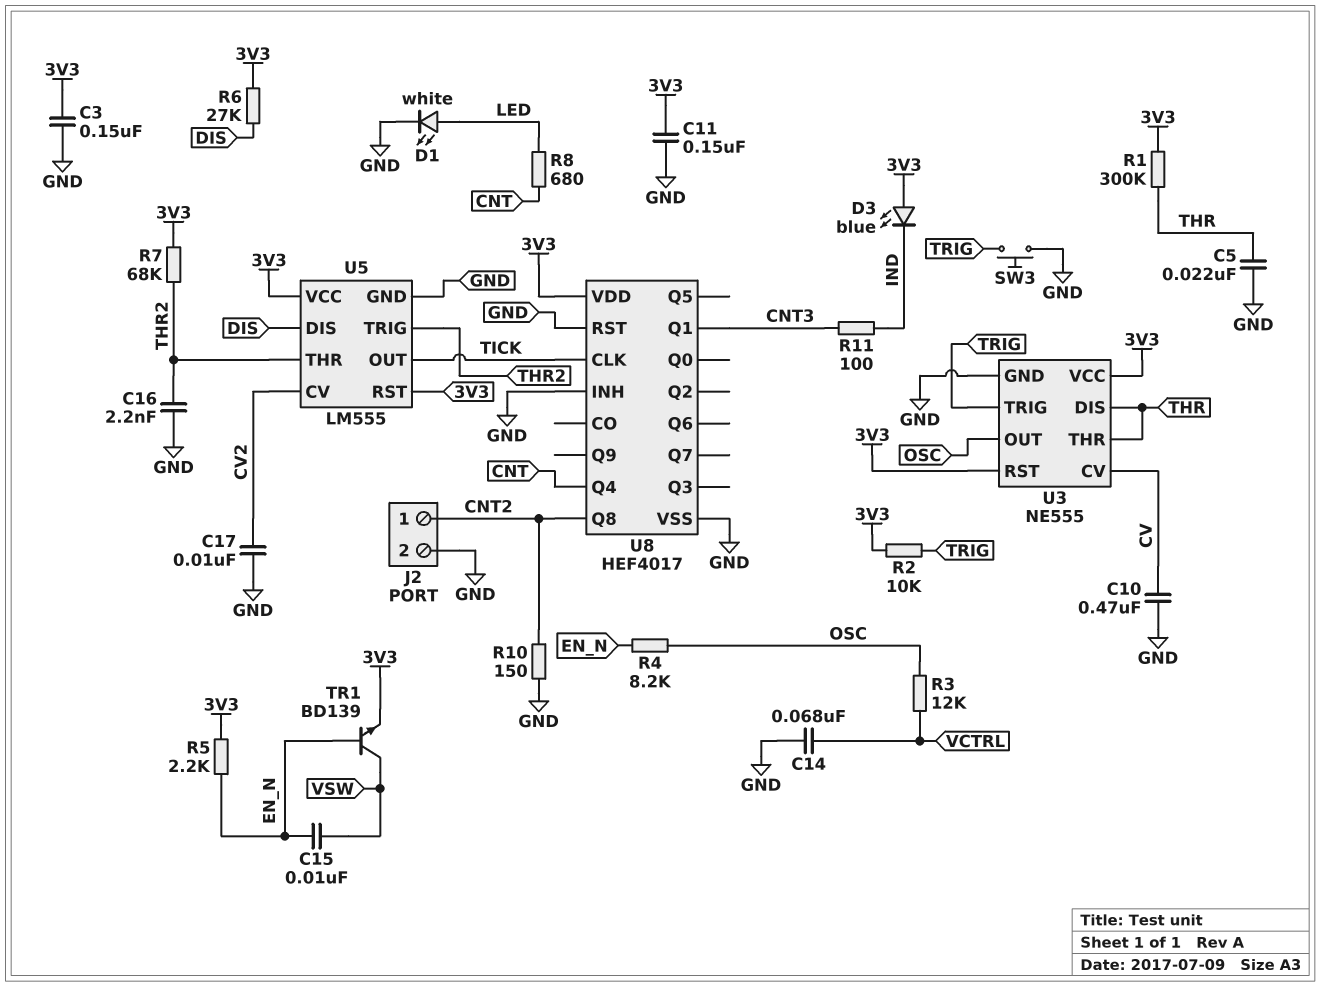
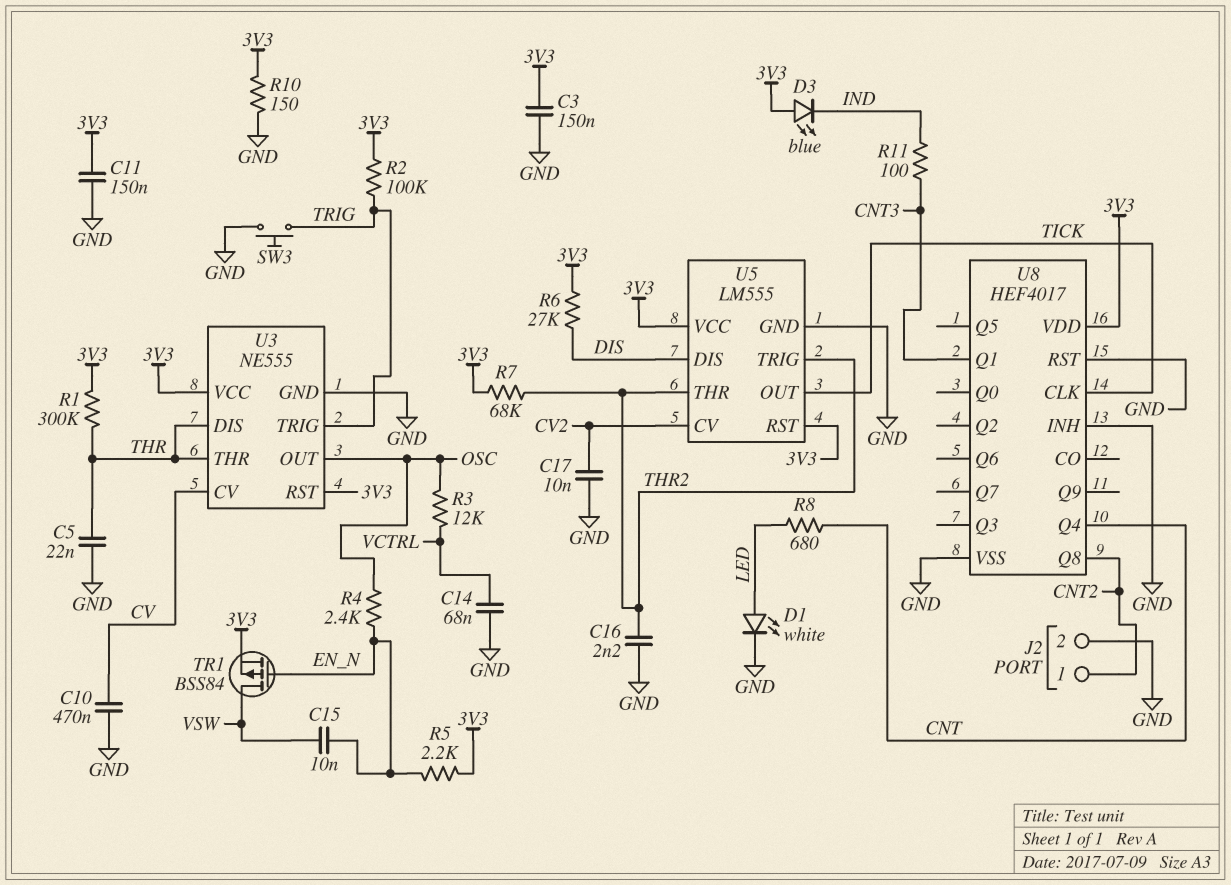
R2: 10k (3V3, TRIG) -> 100k (3V3, TRIG)
R4: 8.2k (EN_N, OSC) -> 2.4k (EN_N, OSC)
R10: 150 (CNT2, GND) -> 150 (3V3, GND)
TR1: NPN BD139 (B EN_N, C VSW, E 3V3) -> PMOS BSS84 (G EN_N, D VSW, S 3V3)

